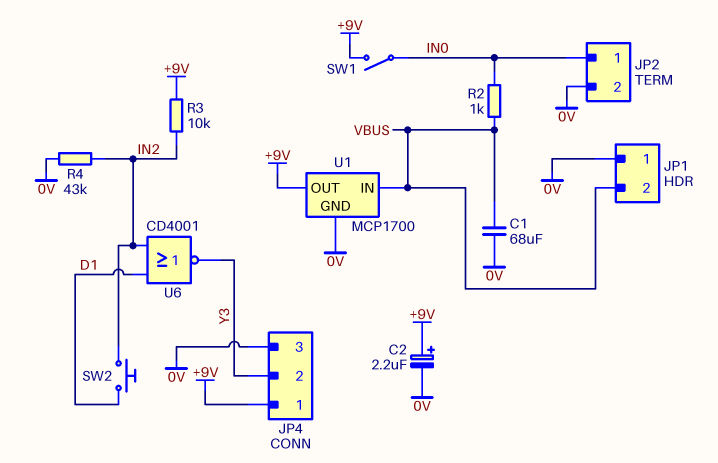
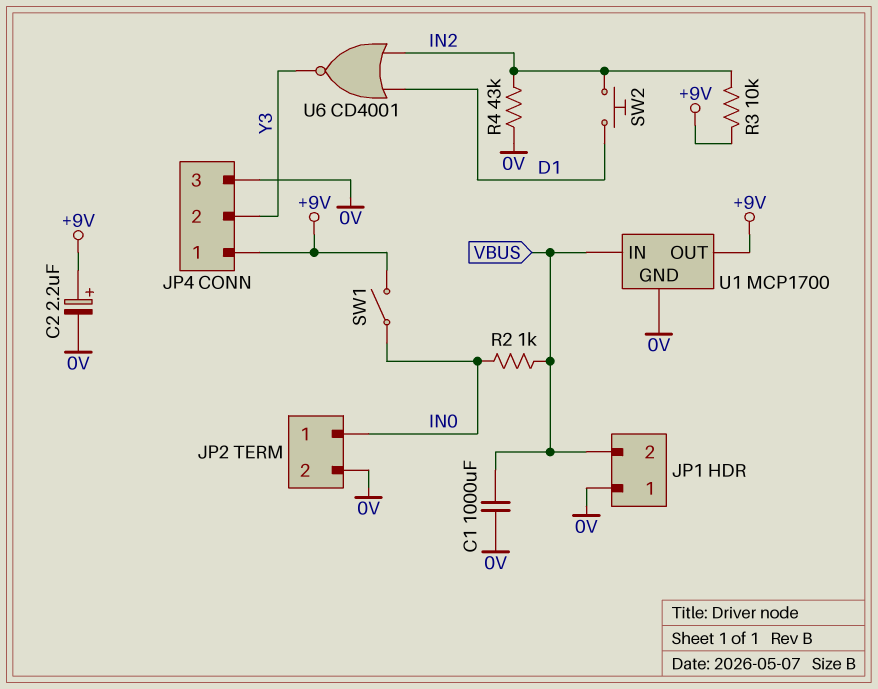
C1: 68uF (0V, VBUS) -> 1000uF (0V, VBUS)

